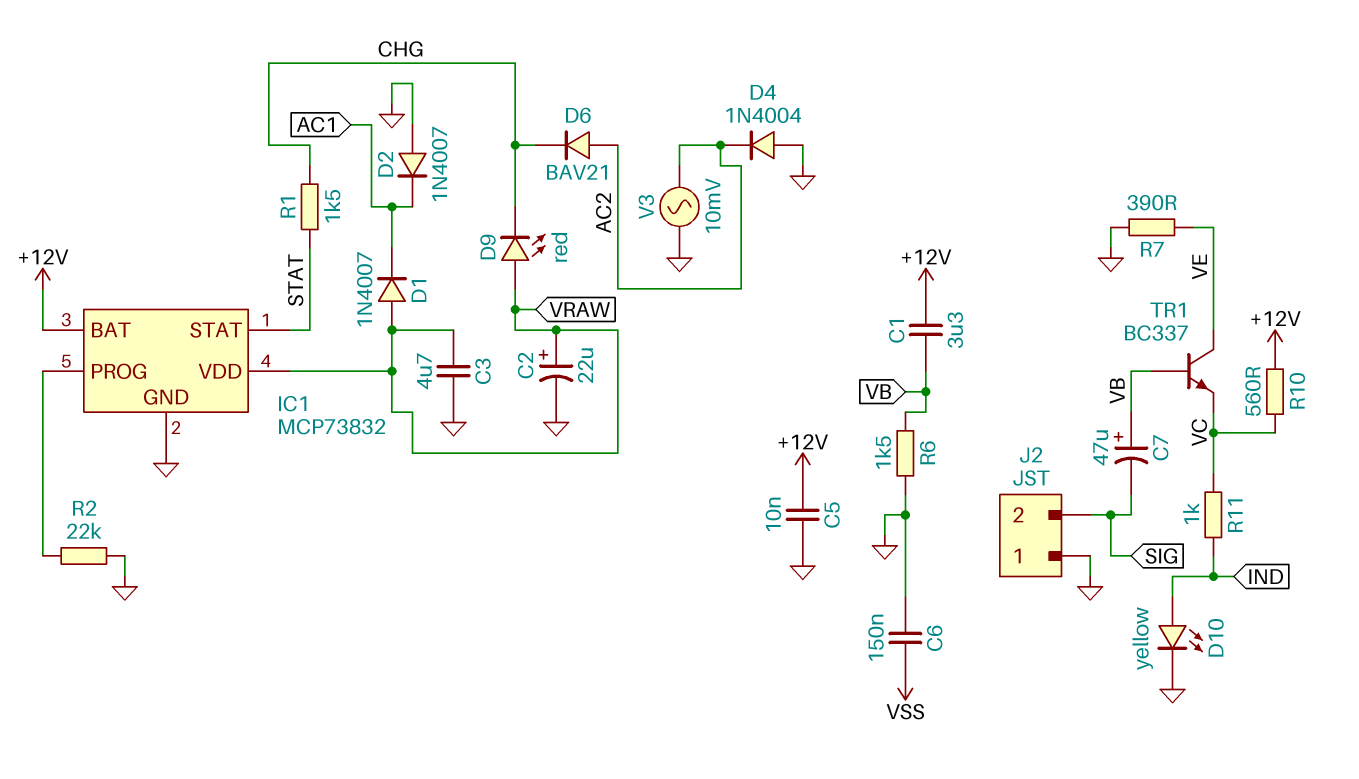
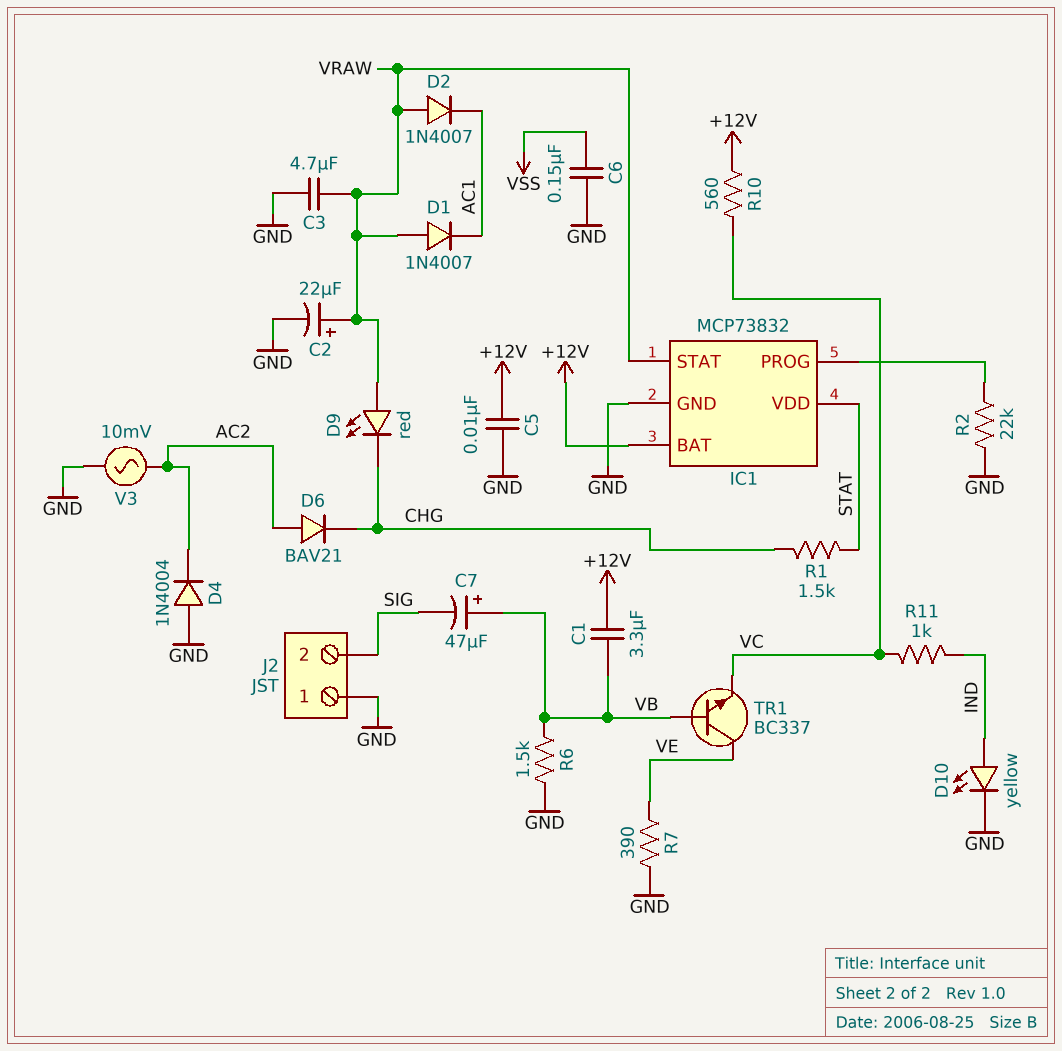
D2: diode 1N4007 (A GND, K AC1) -> diode 1N4007 (A VRAW, K AC1)
IC1 pin STAT: STAT -> VRAW
IC1 pin VDD: VRAW -> STAT

